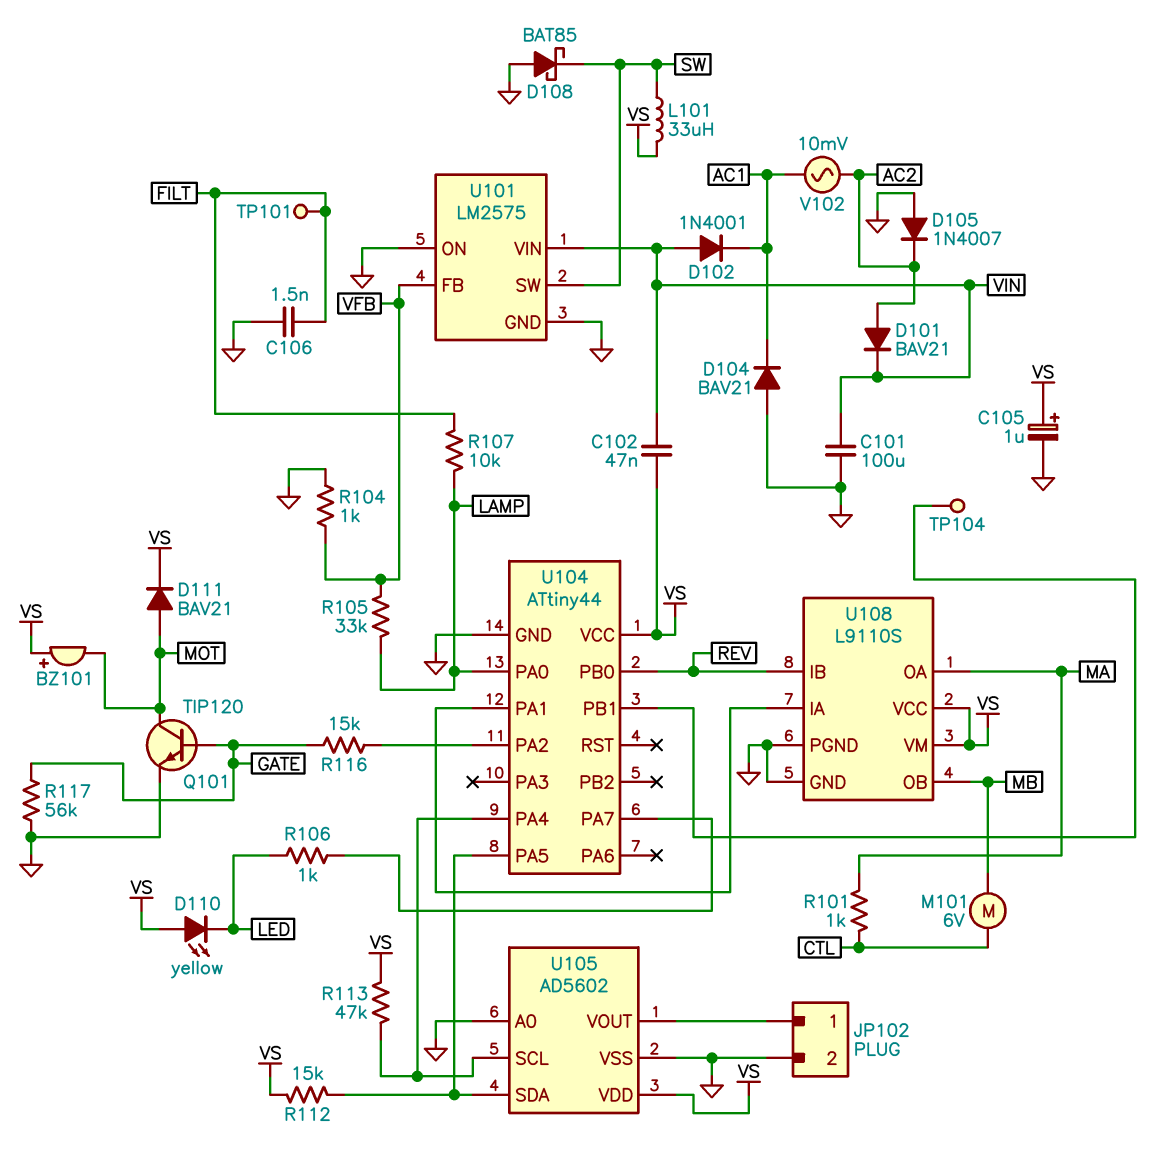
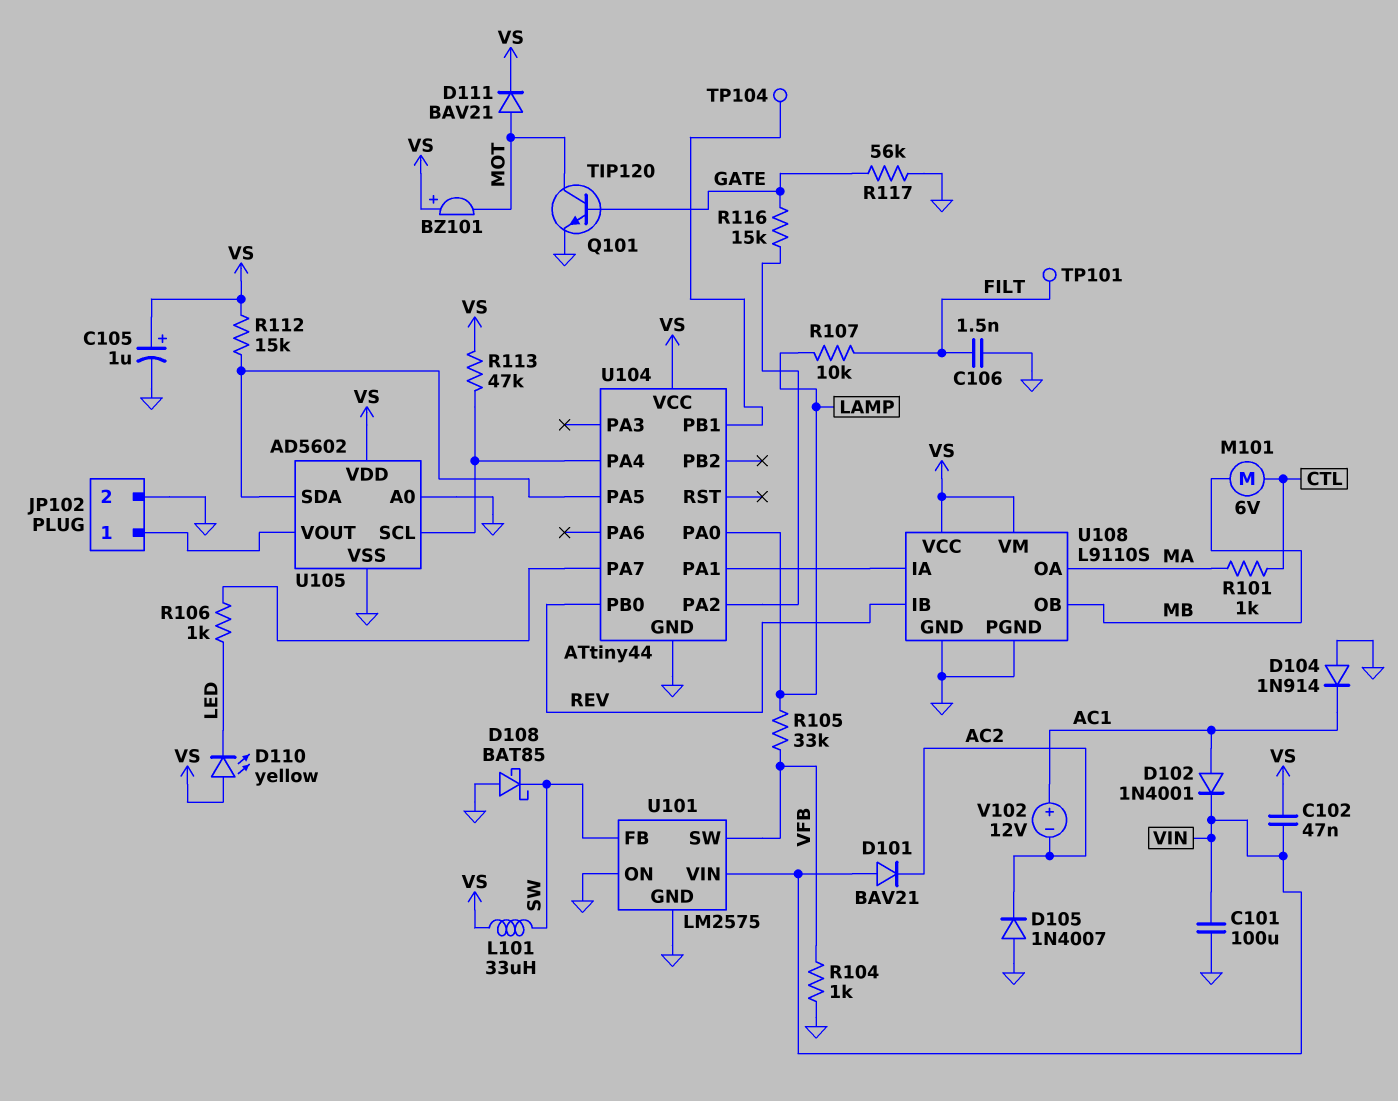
D101: diode BAV21 (A AC2, K VIN) -> diode BAV21 (A VIN, K AC2)
D102: diode 1N4001 (A VIN, K AC1) -> diode 1N4001 (A AC1, K VIN)
D104: diode BAV21 (A GND, K AC1) -> diode 1N914 (A GND, K AC1)
U101 pin FB: VFB -> SW
U101 pin SW: SW -> VFB
V102: AC 10mV (AC1, AC2) -> 12V (plus AC1, minus AC2)

